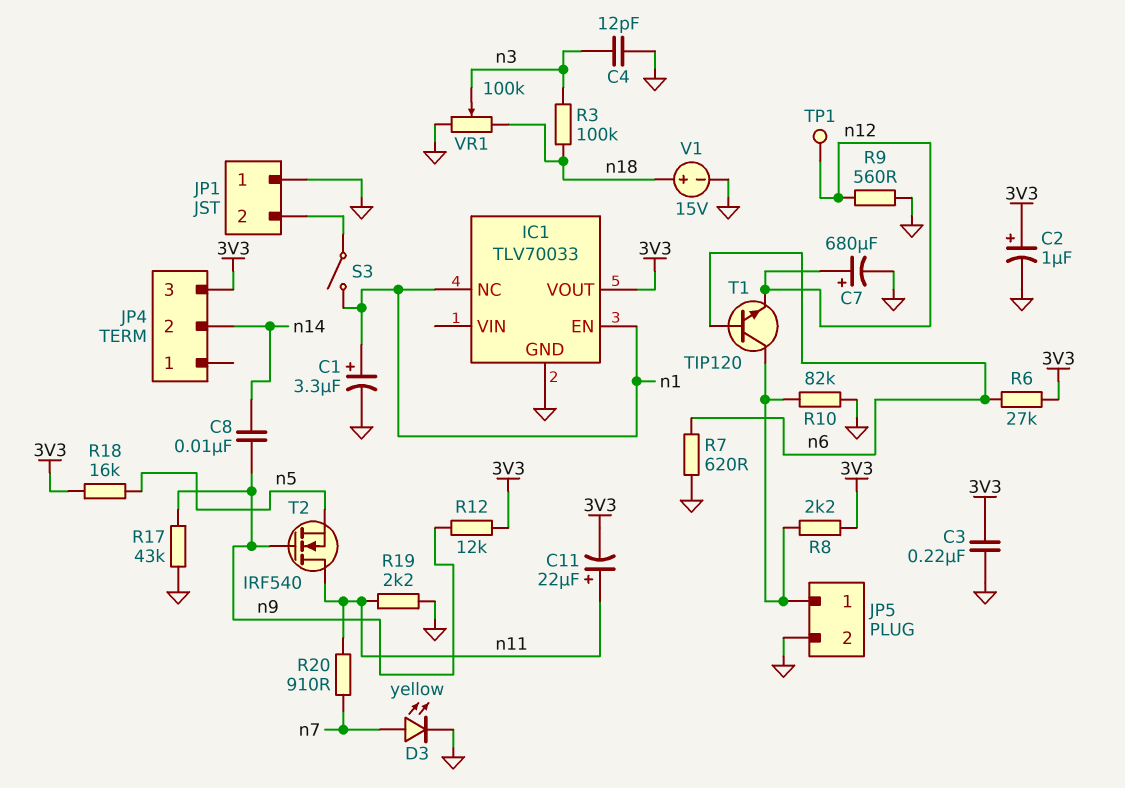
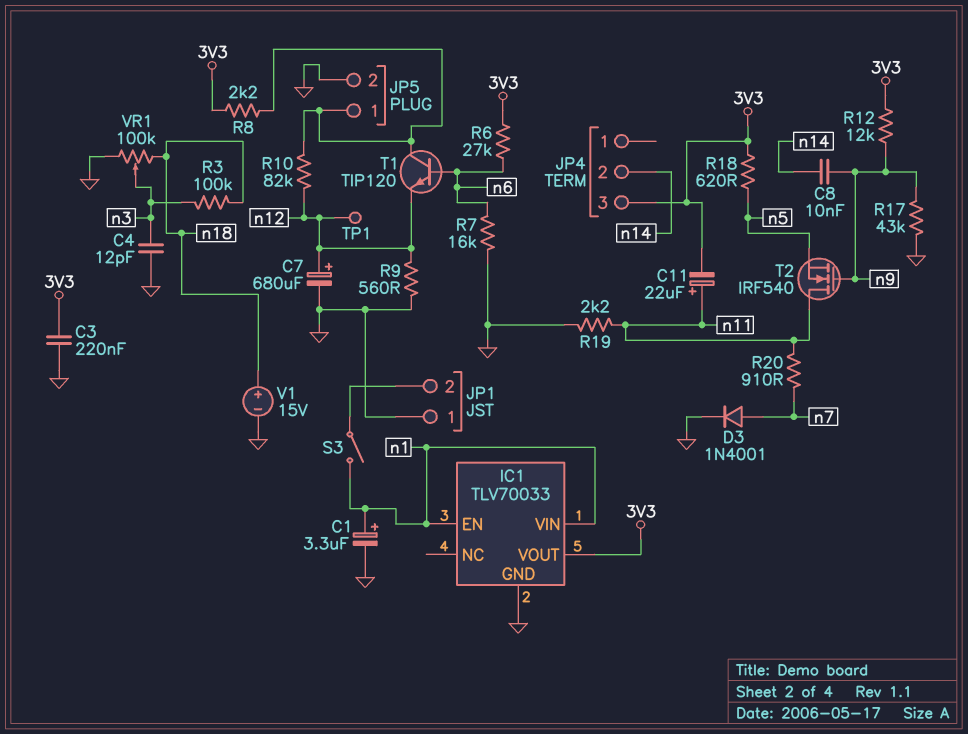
C2: 1uF (plus 3V3, minus GND) -> none
D3: LED yellow (A n7, K GND) -> diode 1N4001 (A n7, K GND)
IC1 pin NC: n1 -> none
IC1 pin VIN: none -> n1
R7: 620 (GND, n6) -> 16k (GND, n6)
R10: 82k (GND, JP5/1) -> 82k (JP5/1, n12)
R18: 16k (3V3, n5) -> 620 (3V3, n5)

